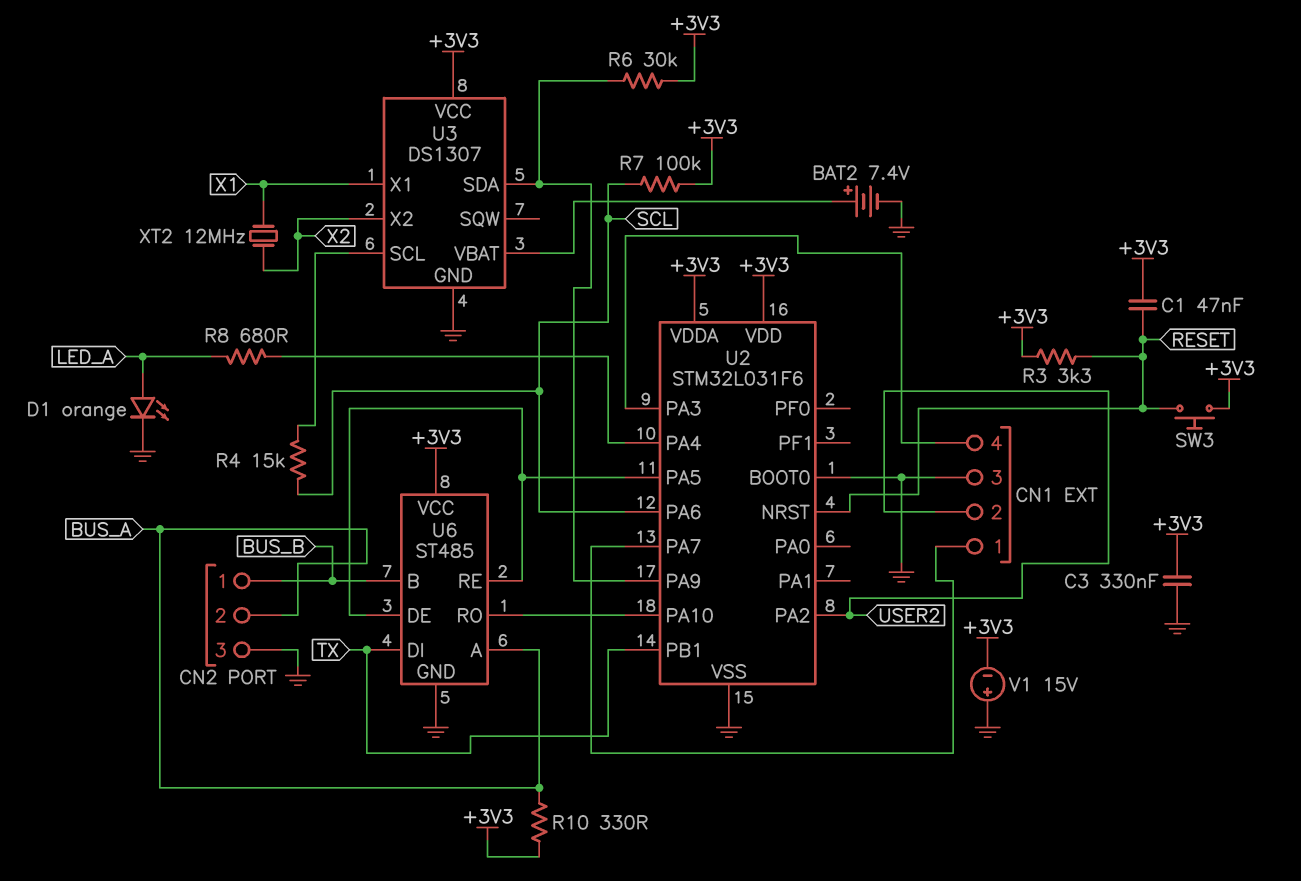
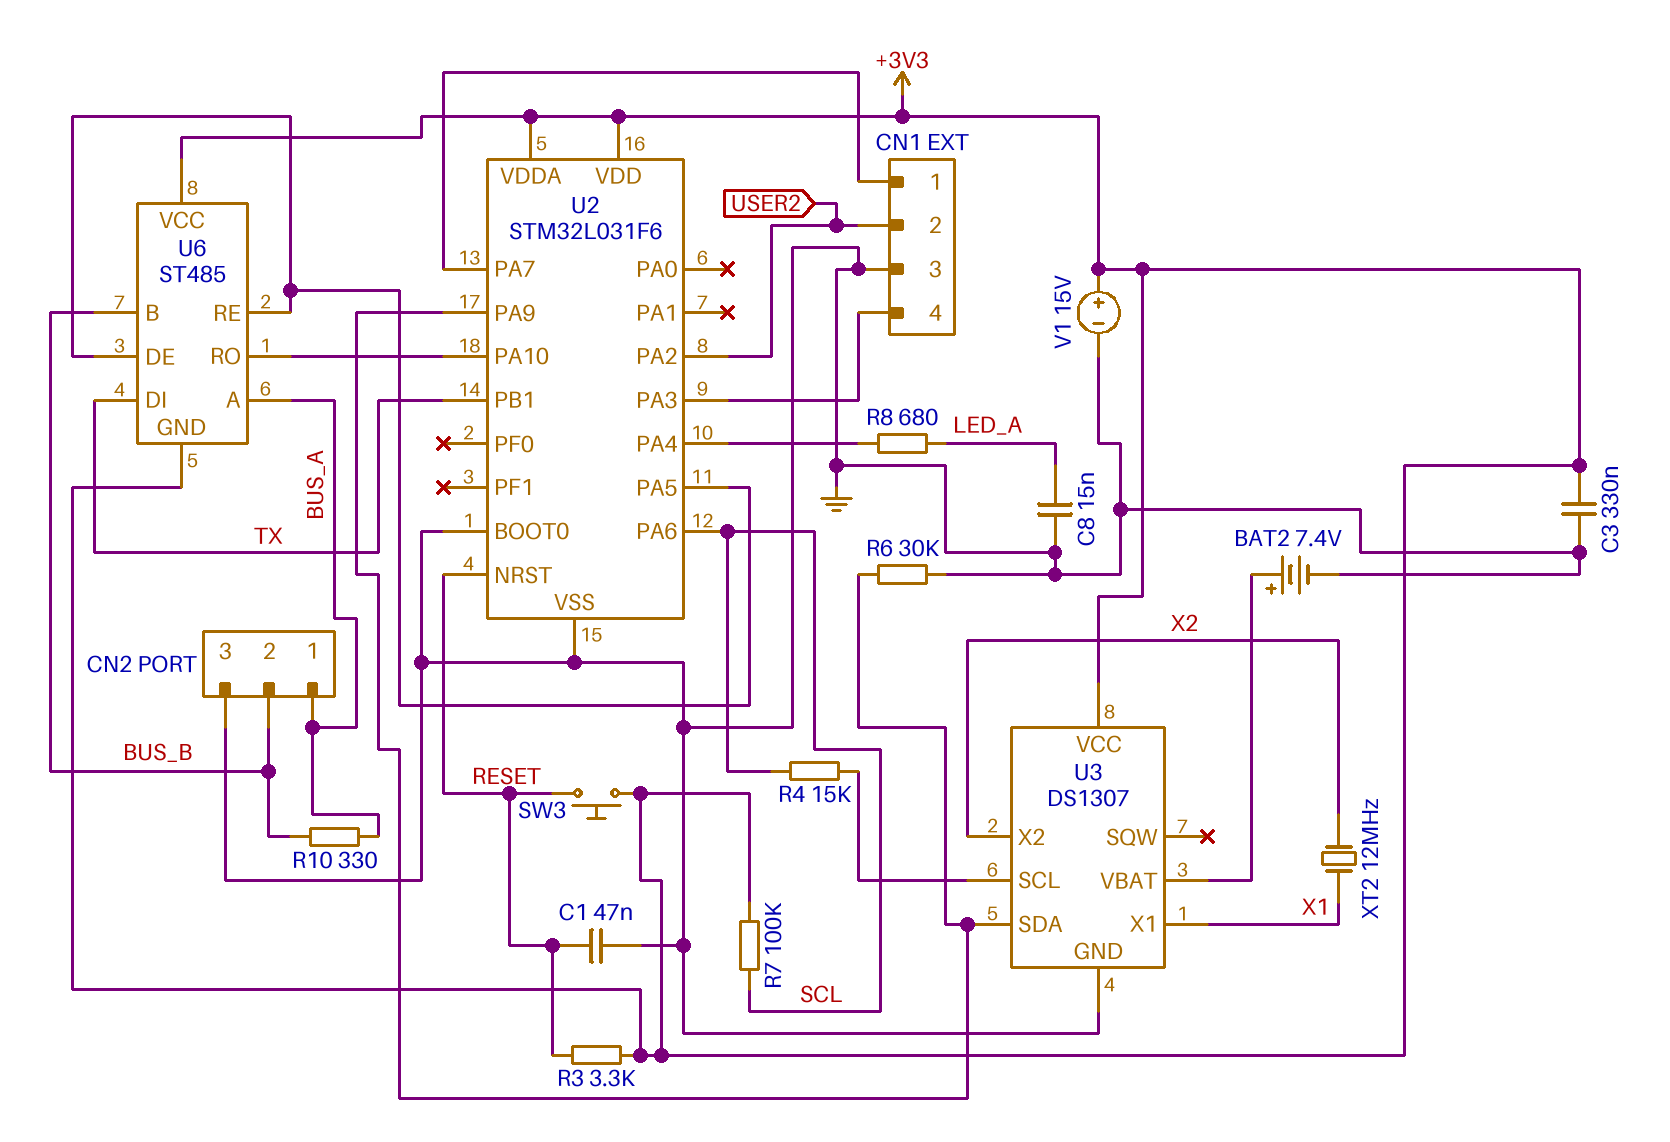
C1: 47nF (+3V3, RESET) -> 47nF (GND, RESET)
C8: none -> 15nF (GND, LED_A)
CN2 pin 1: BUS_B -> BUS_A
CN2 pin 2: BUS_A -> BUS_B
D1: LED orange (A LED_A, K GND) -> none
R6: 30k (+3V3, U2/PA9) -> 30k (GND, U2/PA9)
R10: 330 (+3V3, BUS_A) -> 330 (BUS_A, BUS_B)
U6 pin GND: GND -> +3V3
V1: 15V (plus GND, minus +3V3) -> 15V (plus +3V3, minus GND)

